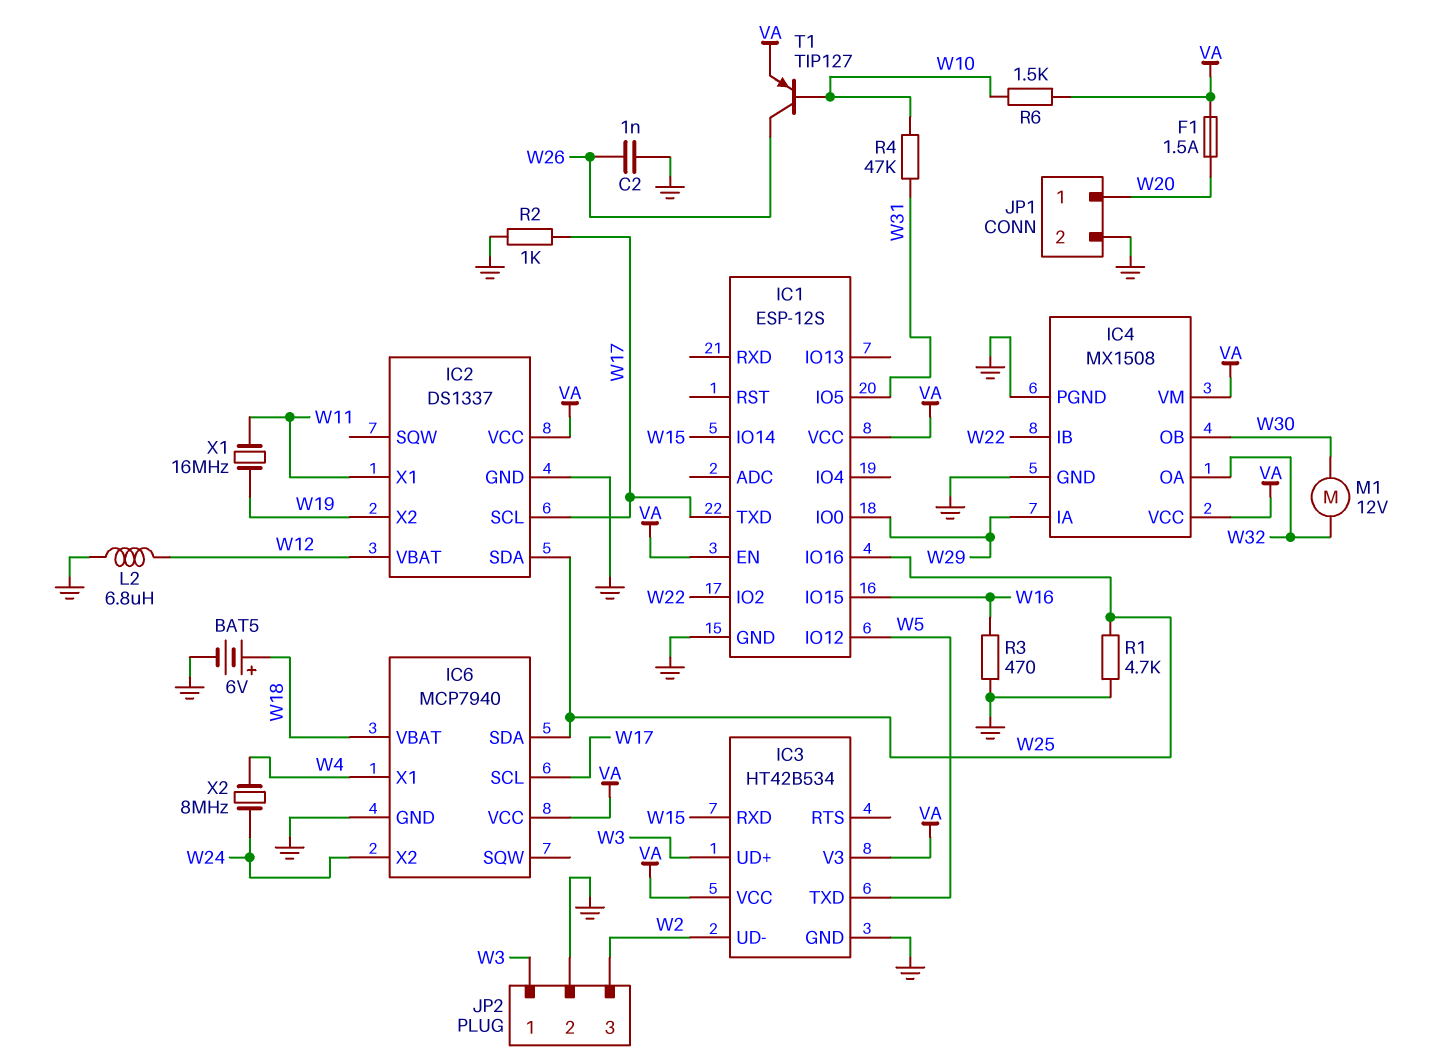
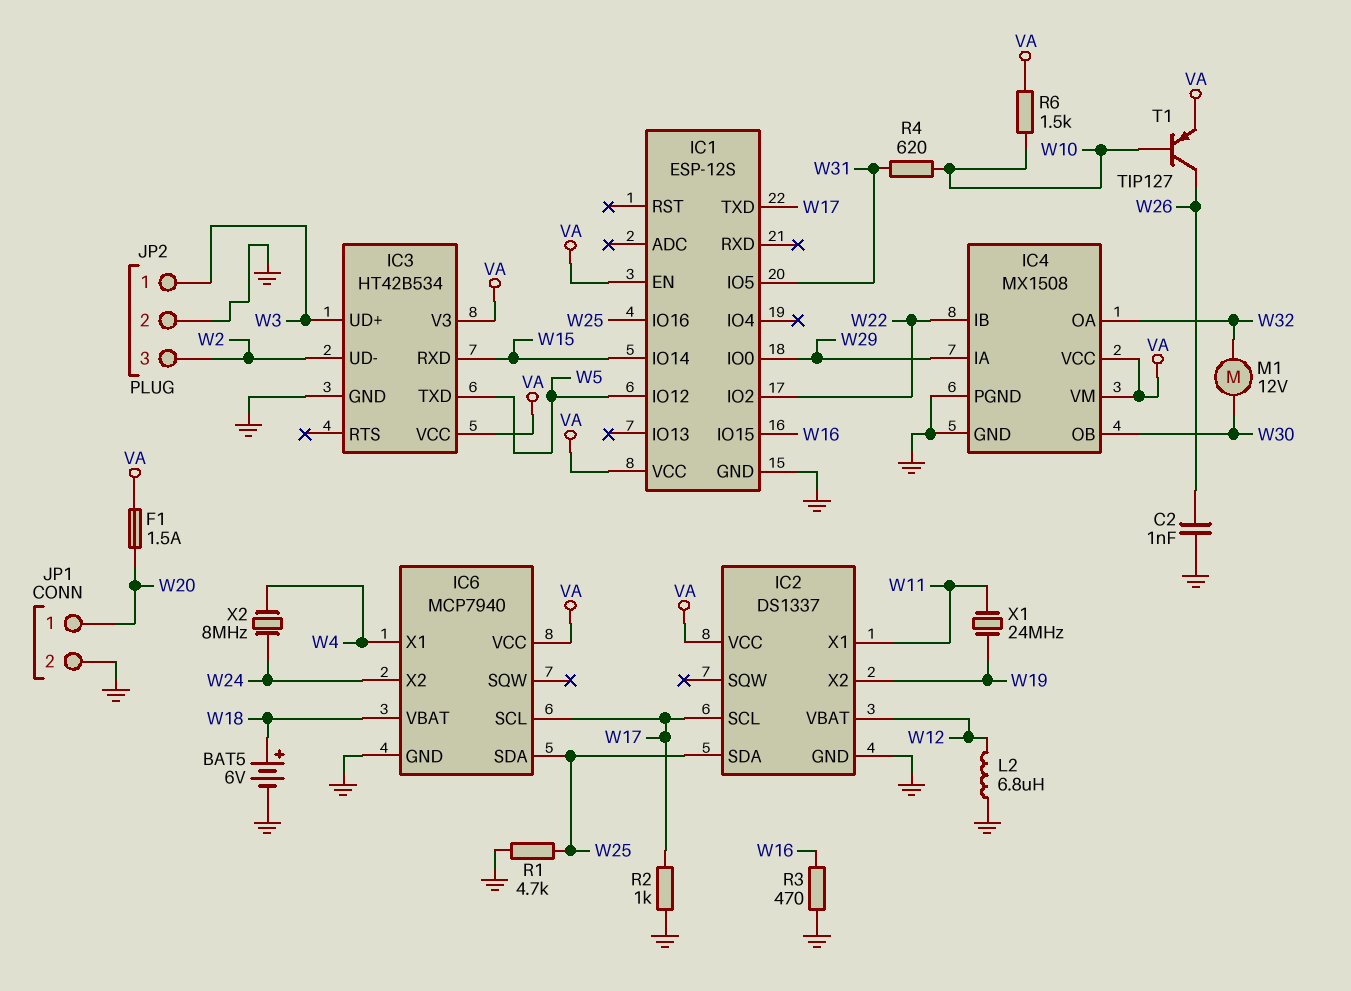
R4: 47k (W10, W31) -> 620 (W10, W31)
X1: 16MHz (W11, W19) -> 24MHz (W11, W19)

